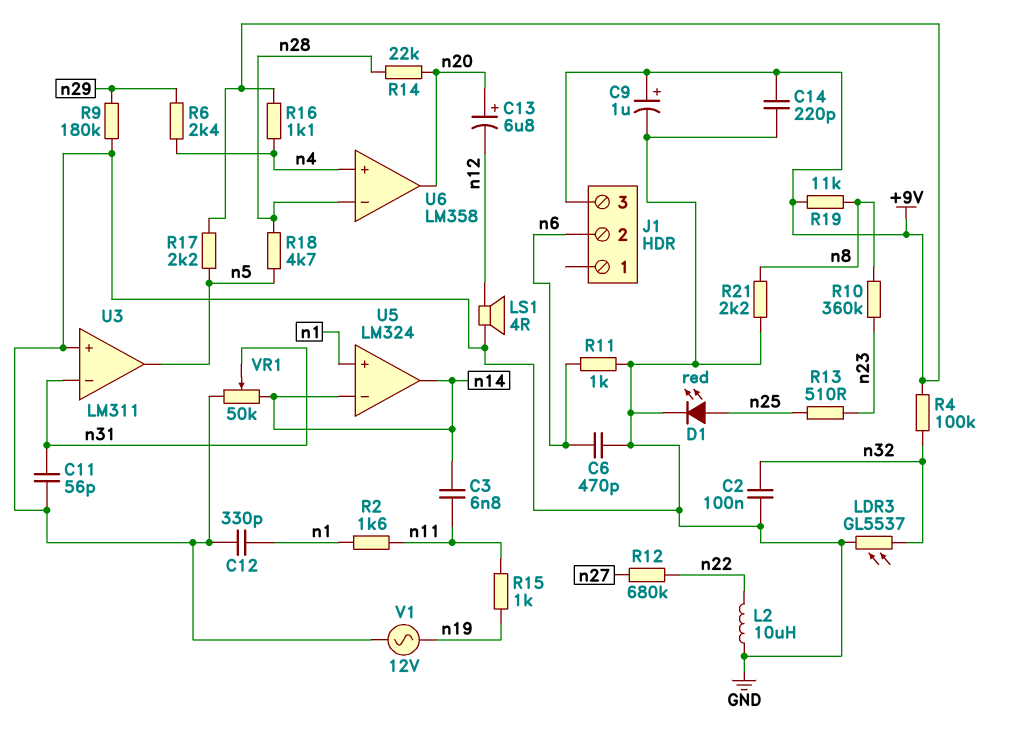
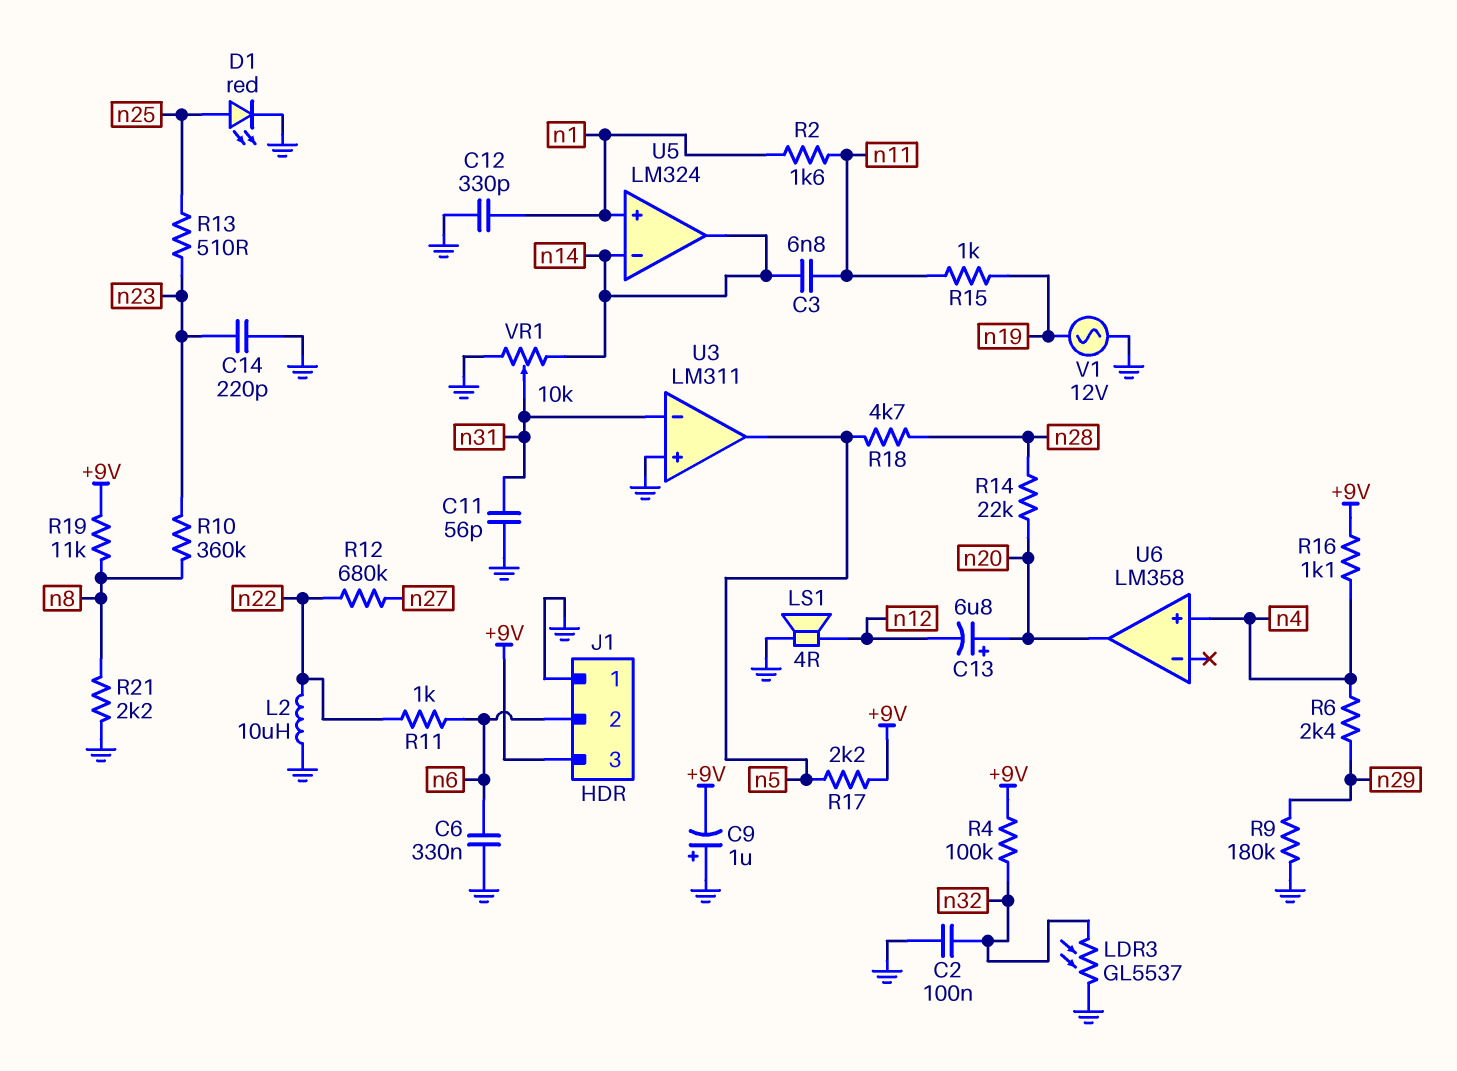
C6: 470pF (GND, n6) -> 330nF (GND, n6)
C9: 1uF (plus +9V, minus GND) -> 1uF (plus GND, minus +9V)
C14: 220pF (+9V, GND) -> 220pF (GND, n23)
J1 pin 1: none -> GND
R11: 1k (GND, n6) -> 1k (n6, n22)
U6 pin in-: n28 -> none
VR1: 50k (GND, n14, wiper n31) -> 10k (GND, n14, wiper n31)

